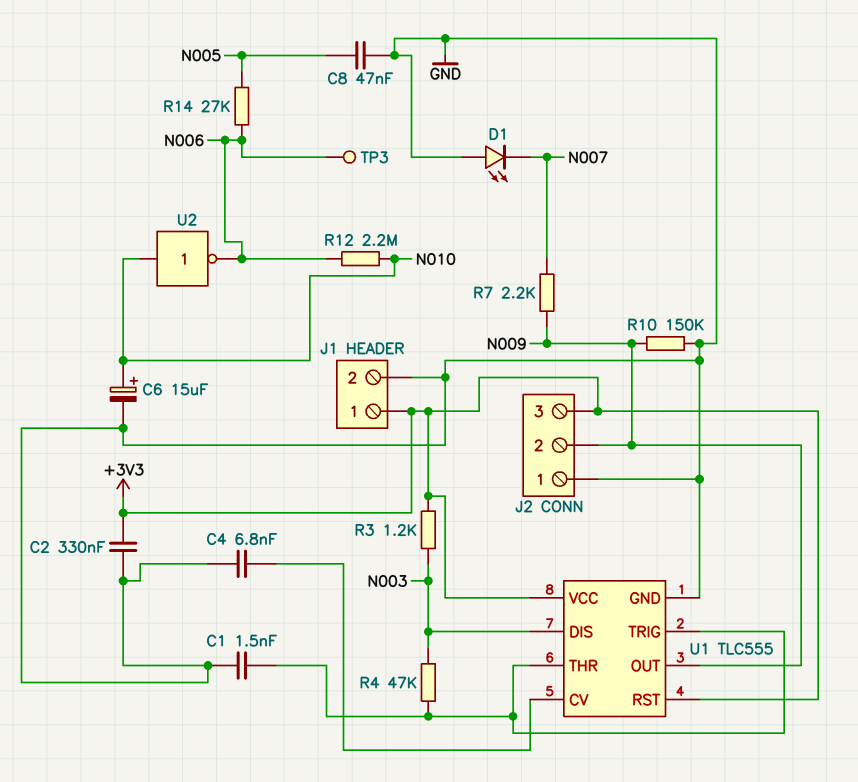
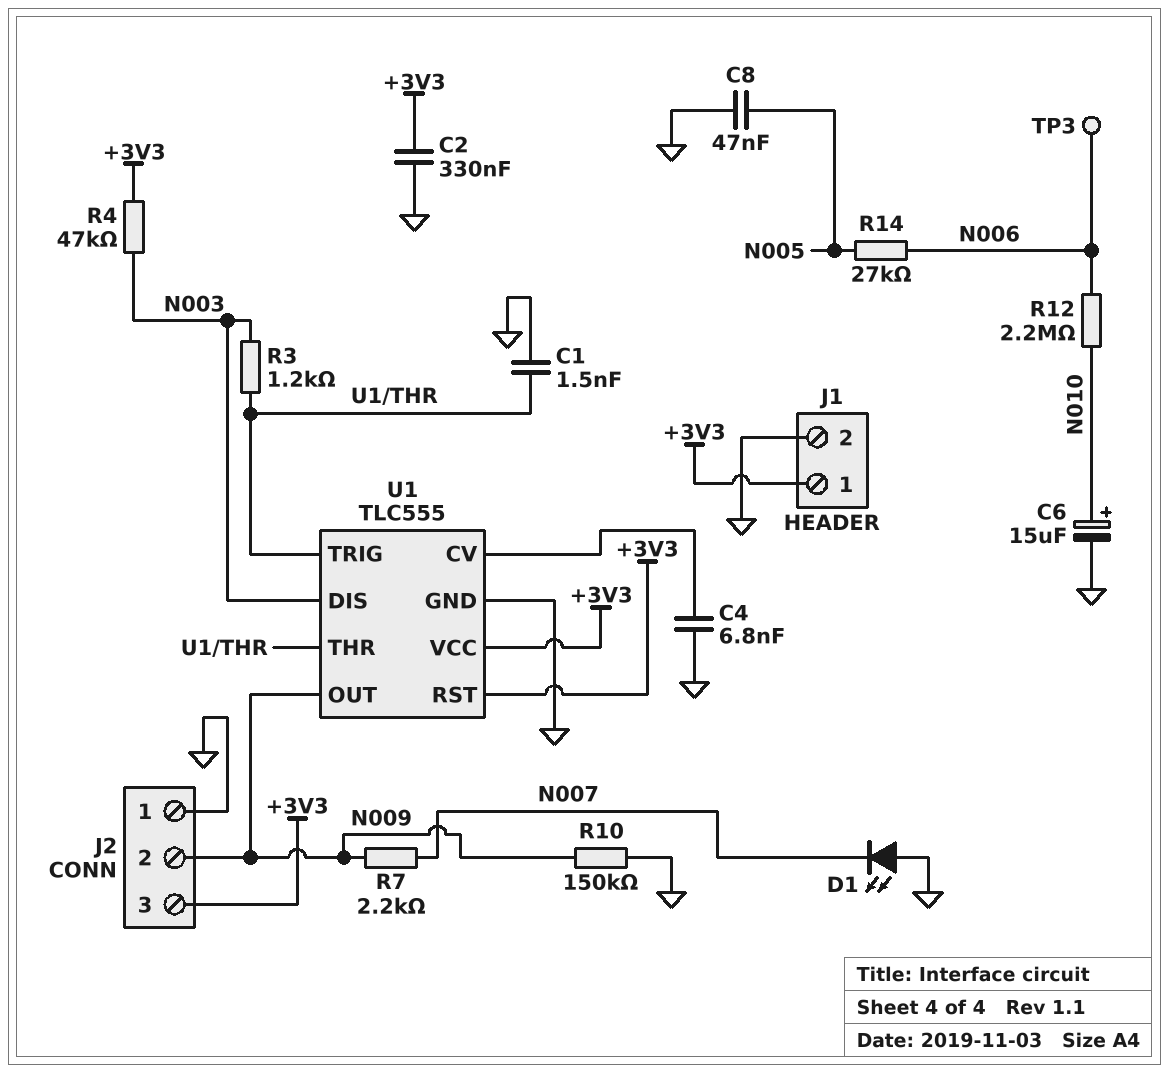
R3: 1.2k (+3V3, N003) -> 1.2k (N003, U1/THR)
R4: 47k (N003, U1/THR) -> 47k (+3V3, N003)
U2: NOT (in N010, out N006) -> none

